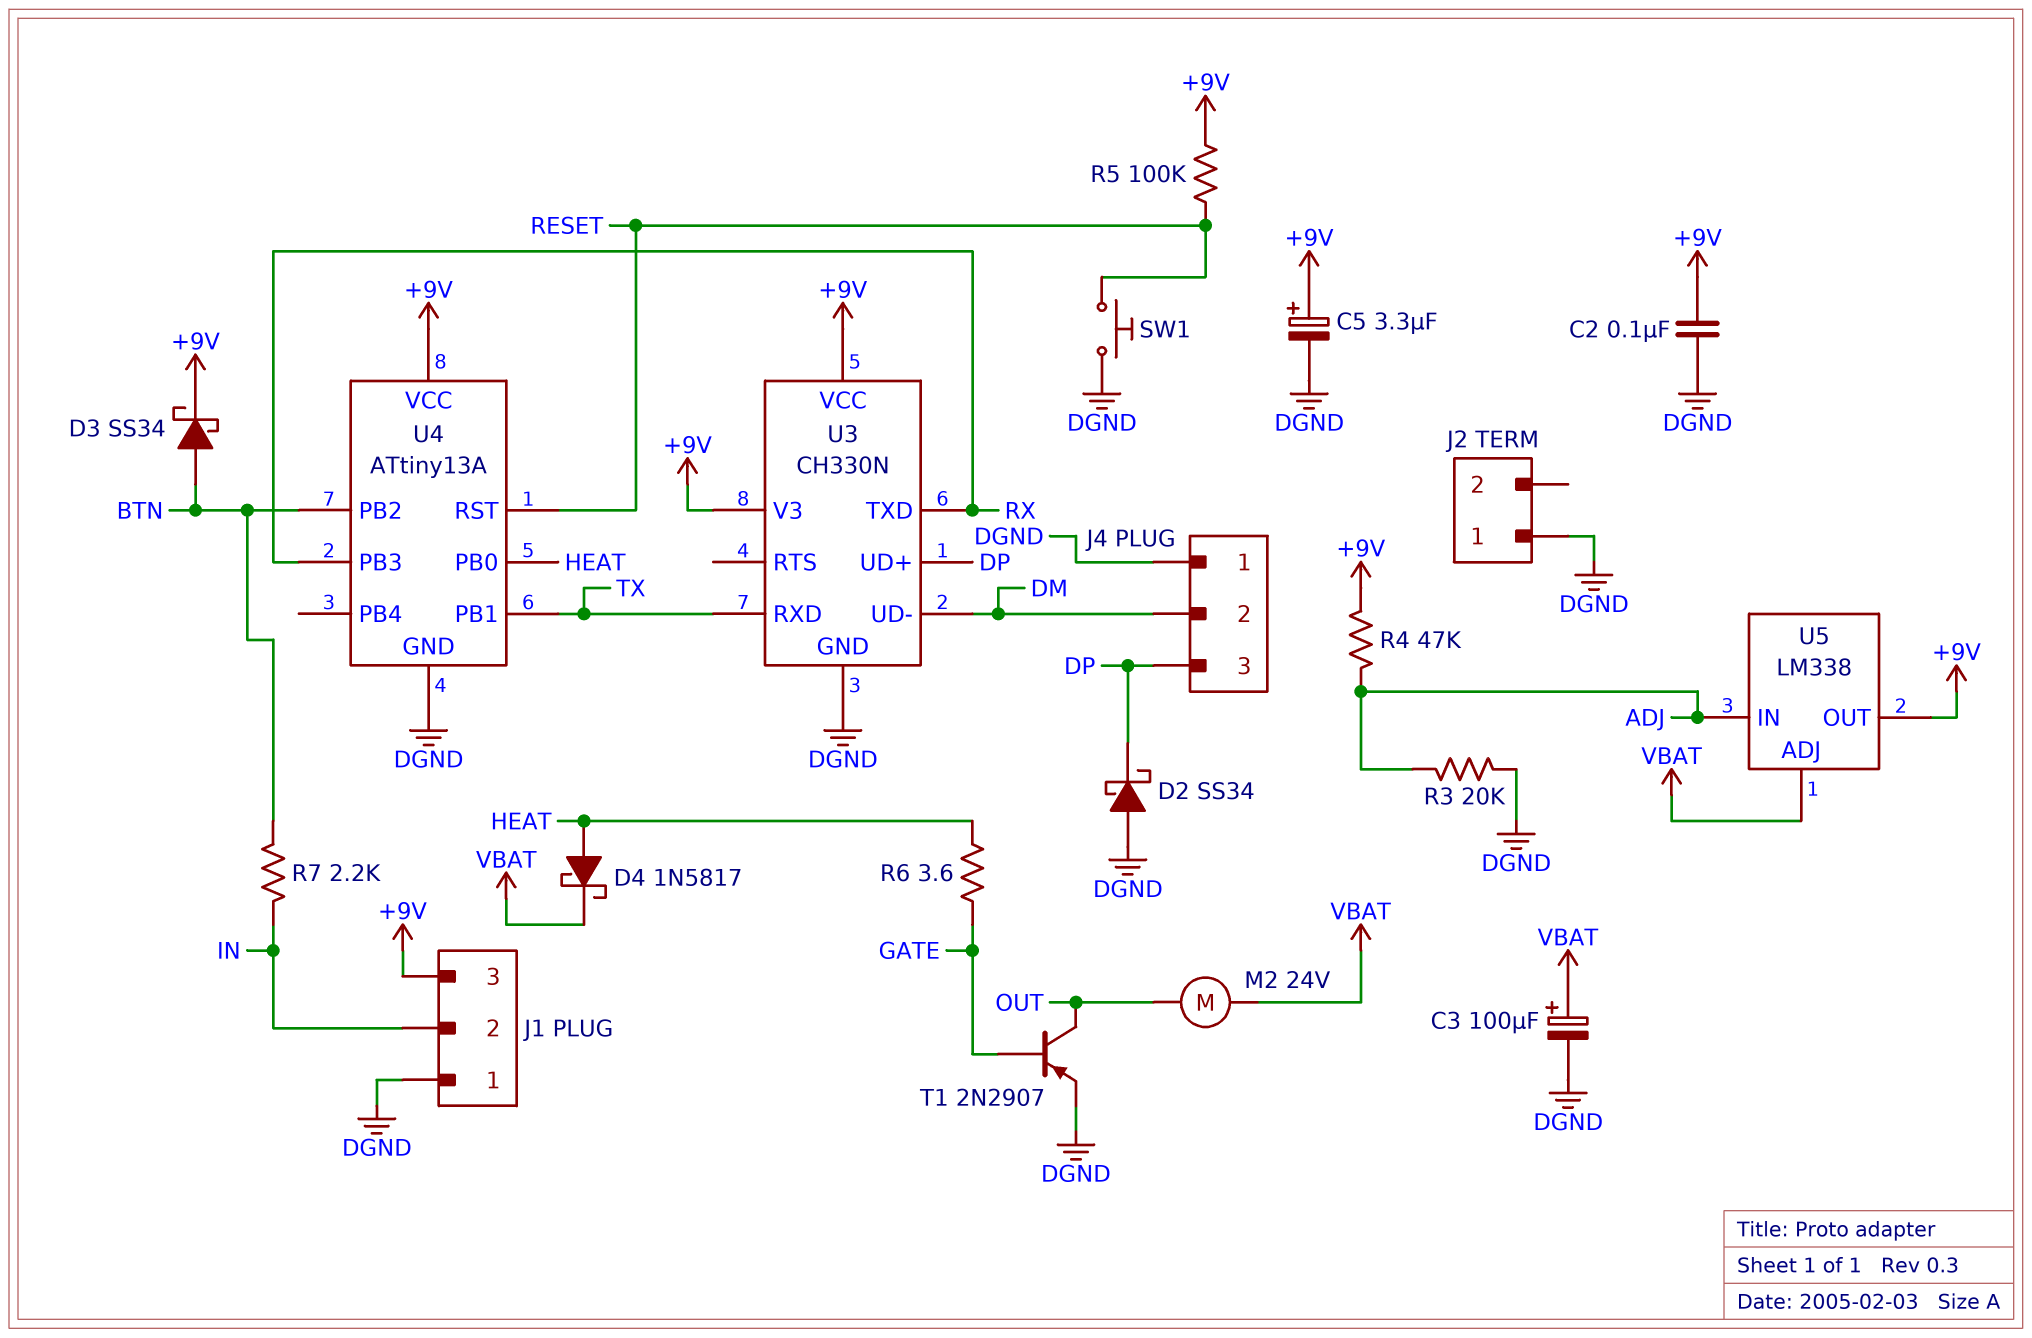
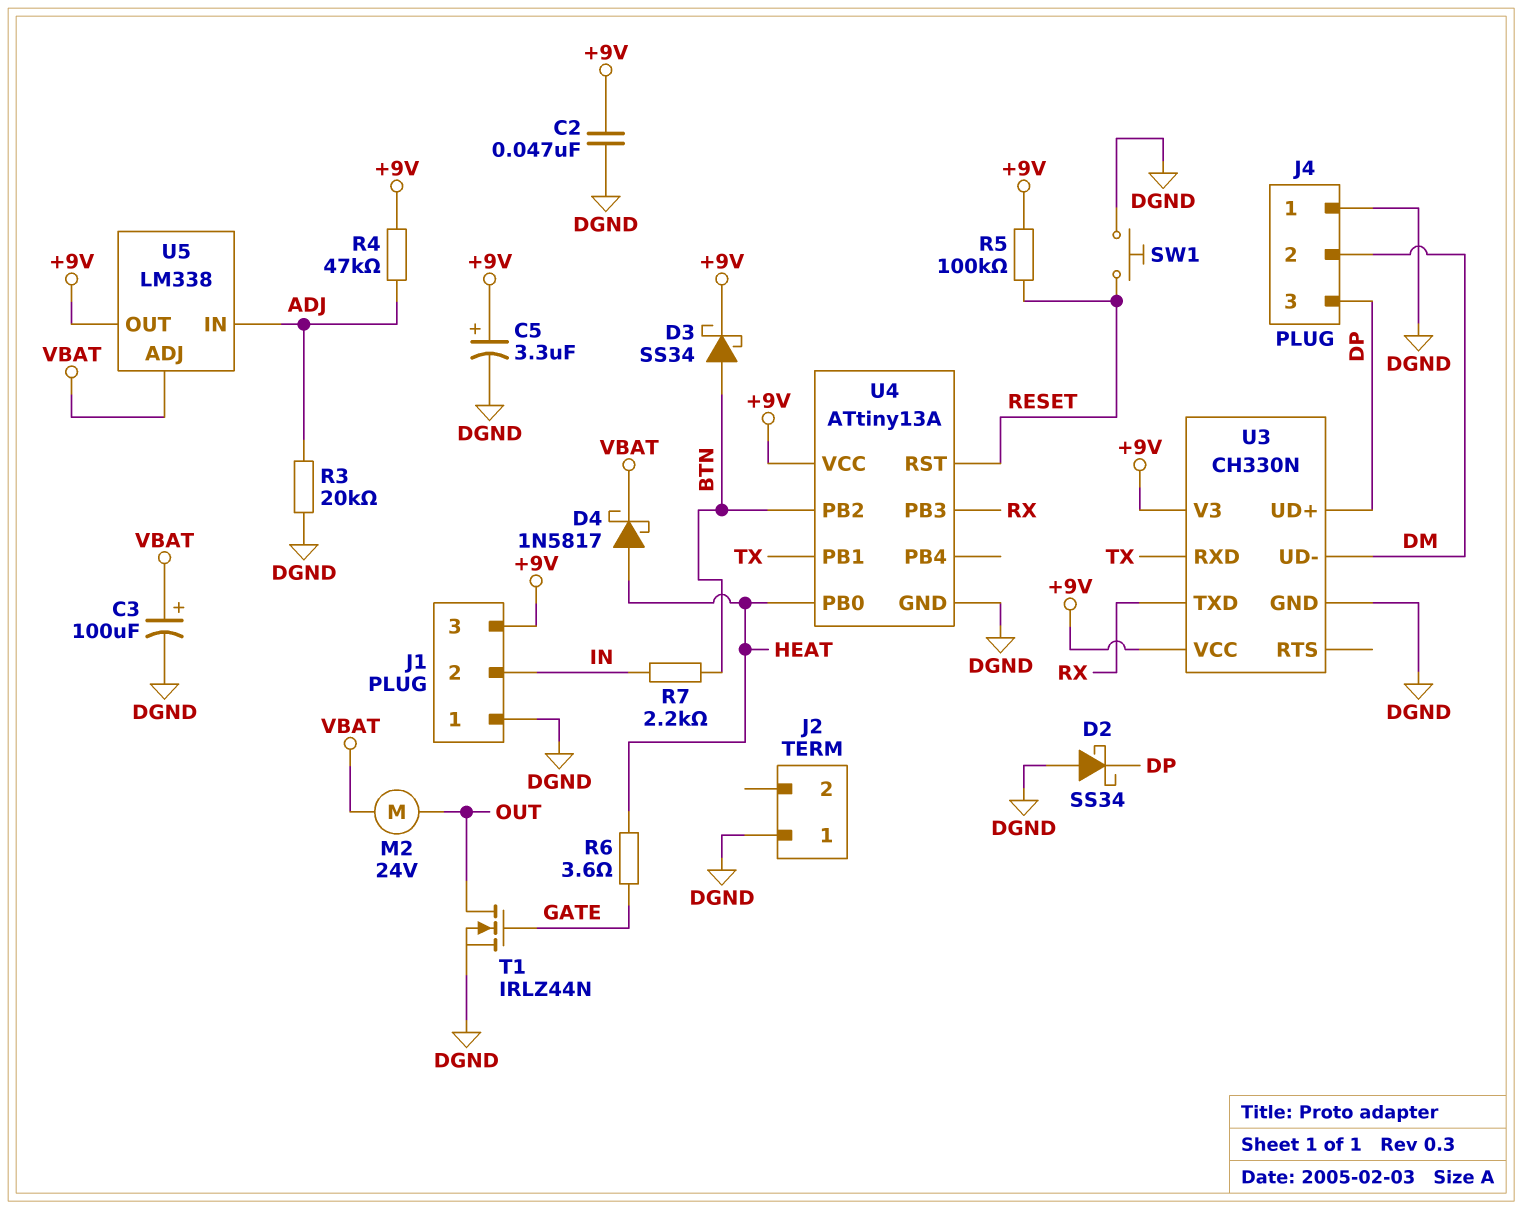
C2: 100nF (+9V, DGND) -> 47nF (+9V, DGND)
T1: PNP 2N2907 (B GATE, C OUT, E DGND) -> NMOS IRLZ44N (G GATE, D OUT, S DGND)

